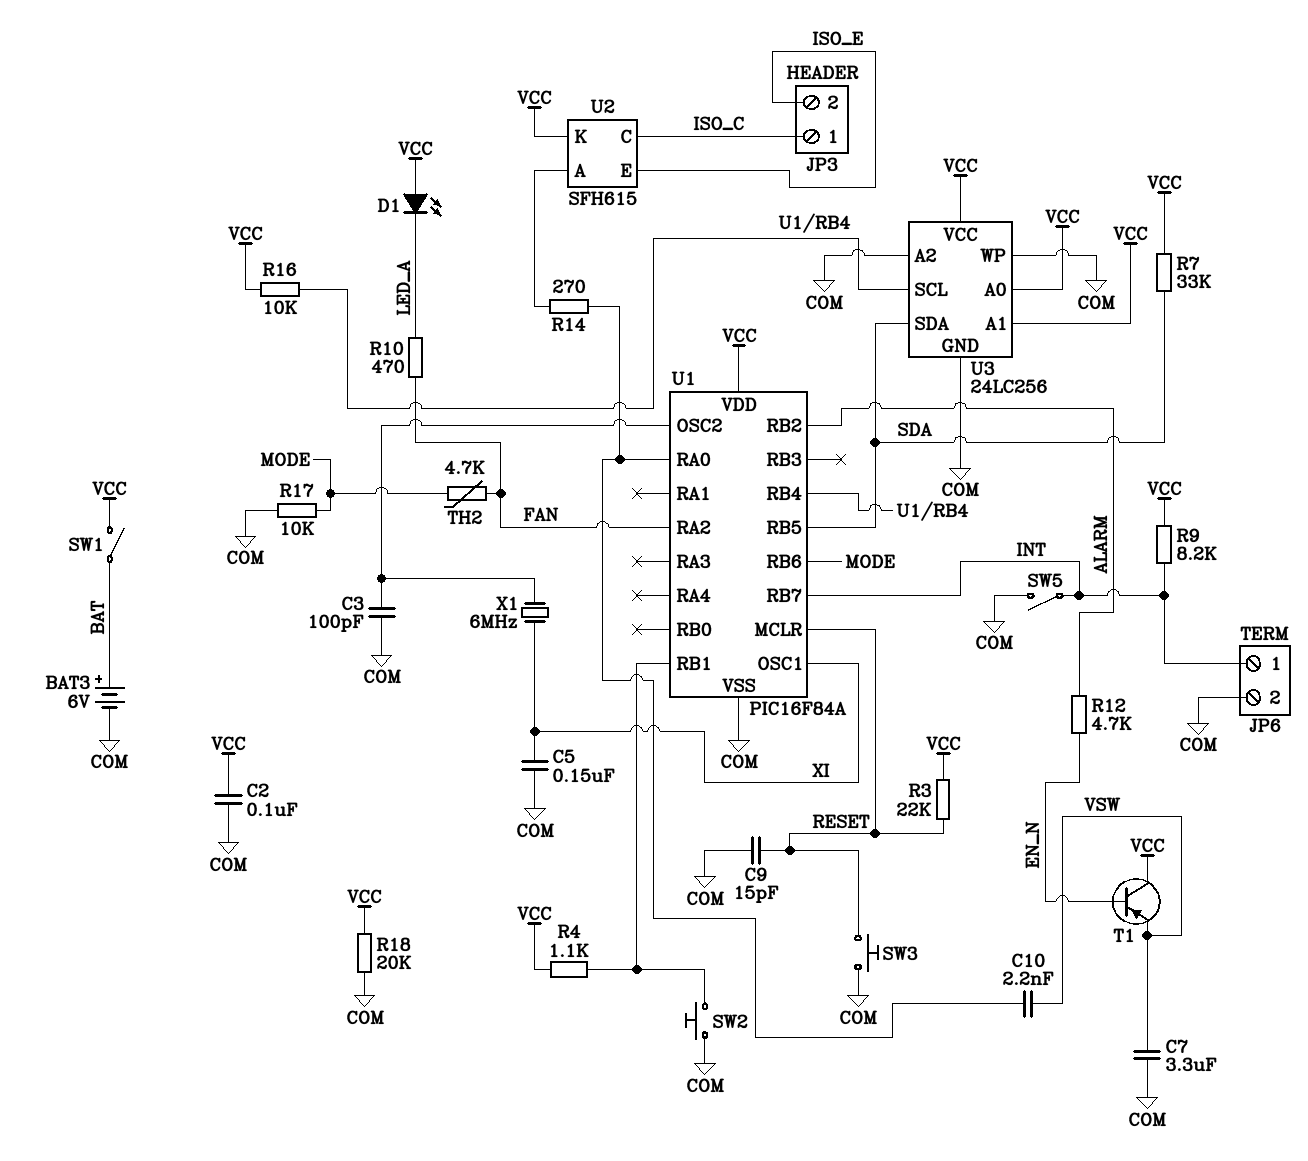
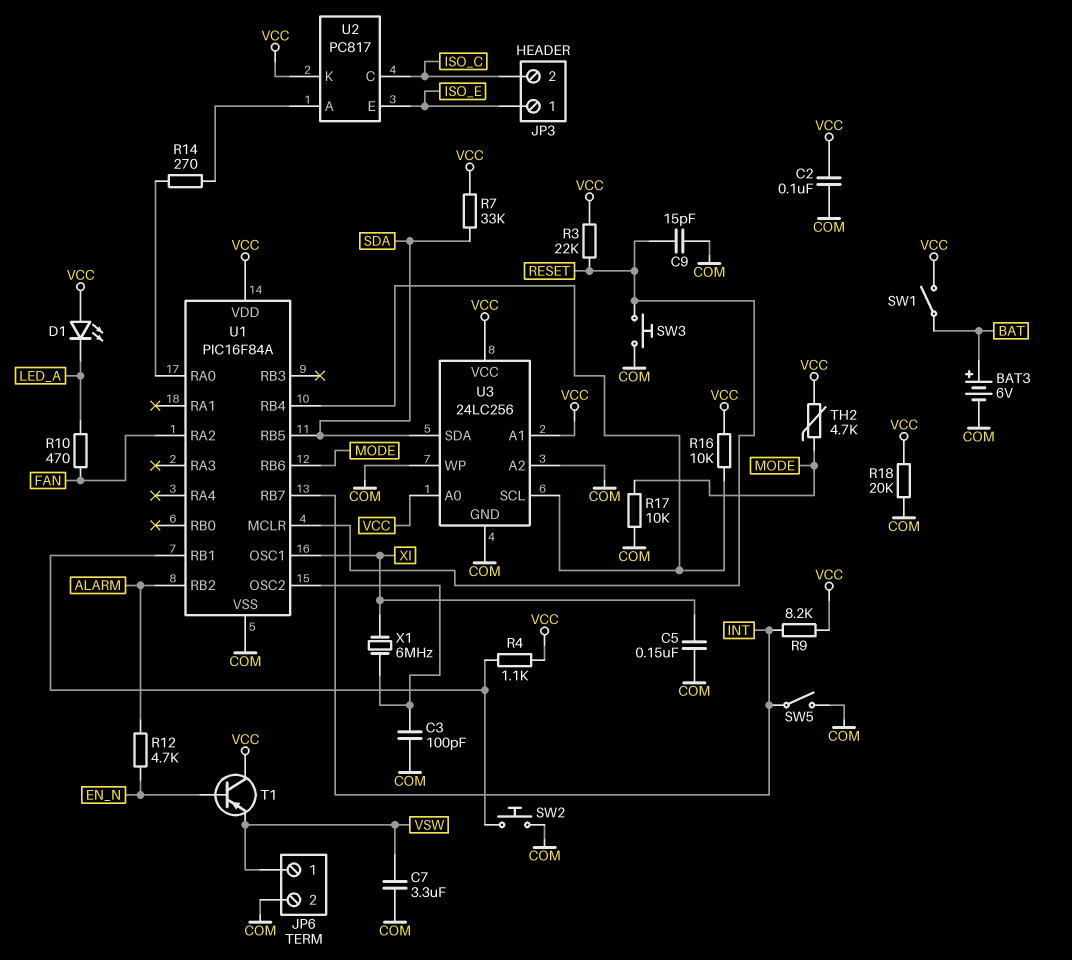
C10: 2.2nF (U1/RA0, VSW) -> none
JP3 pin 1: ISO_C -> ISO_E
JP3 pin 2: ISO_E -> ISO_C
JP6 pin 1: INT -> VSW
TH2: 4.7k (FAN, MODE) -> 4.7k (MODE, VCC)
U2: SFH615 -> PC817

